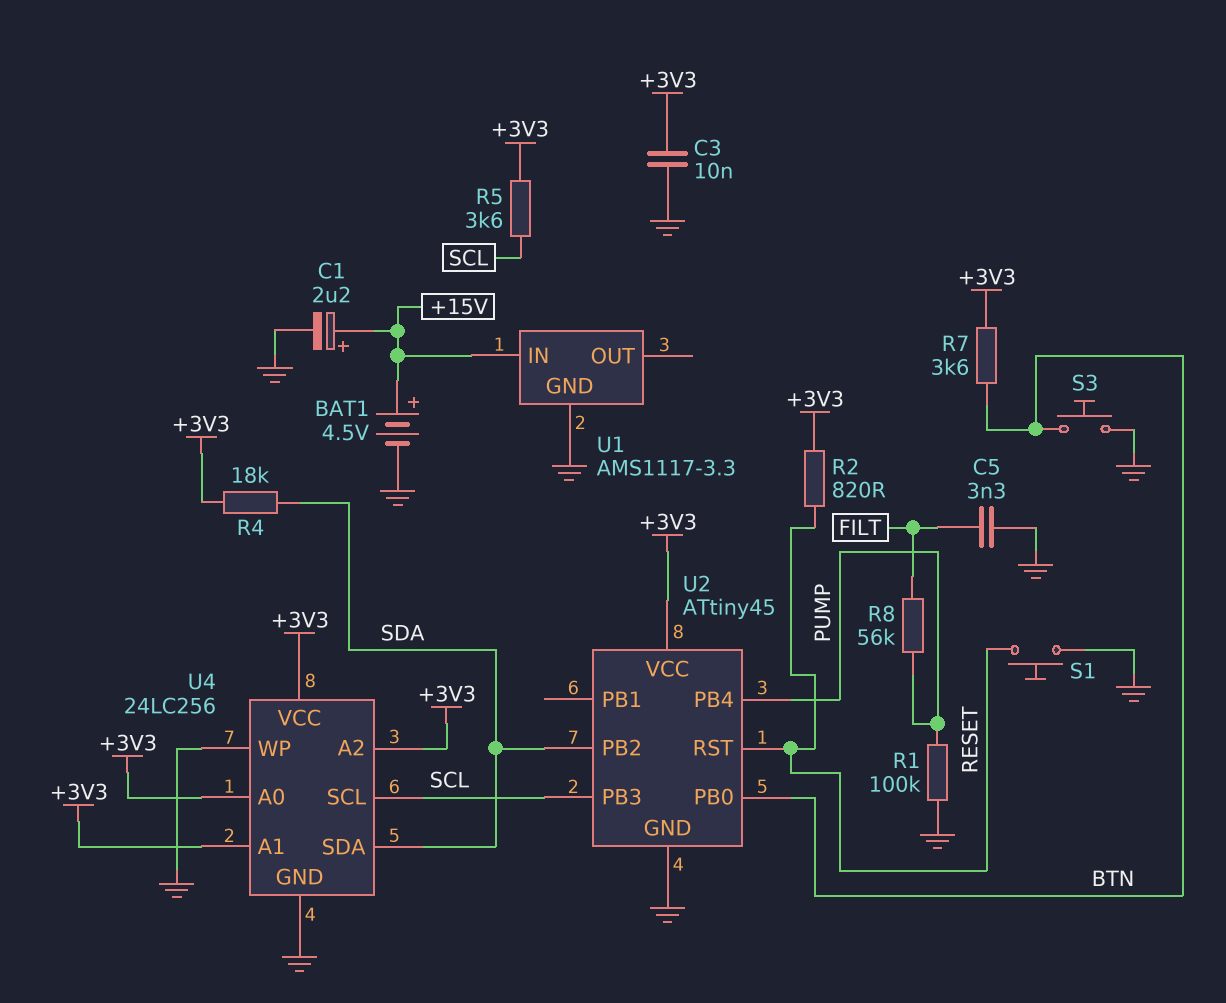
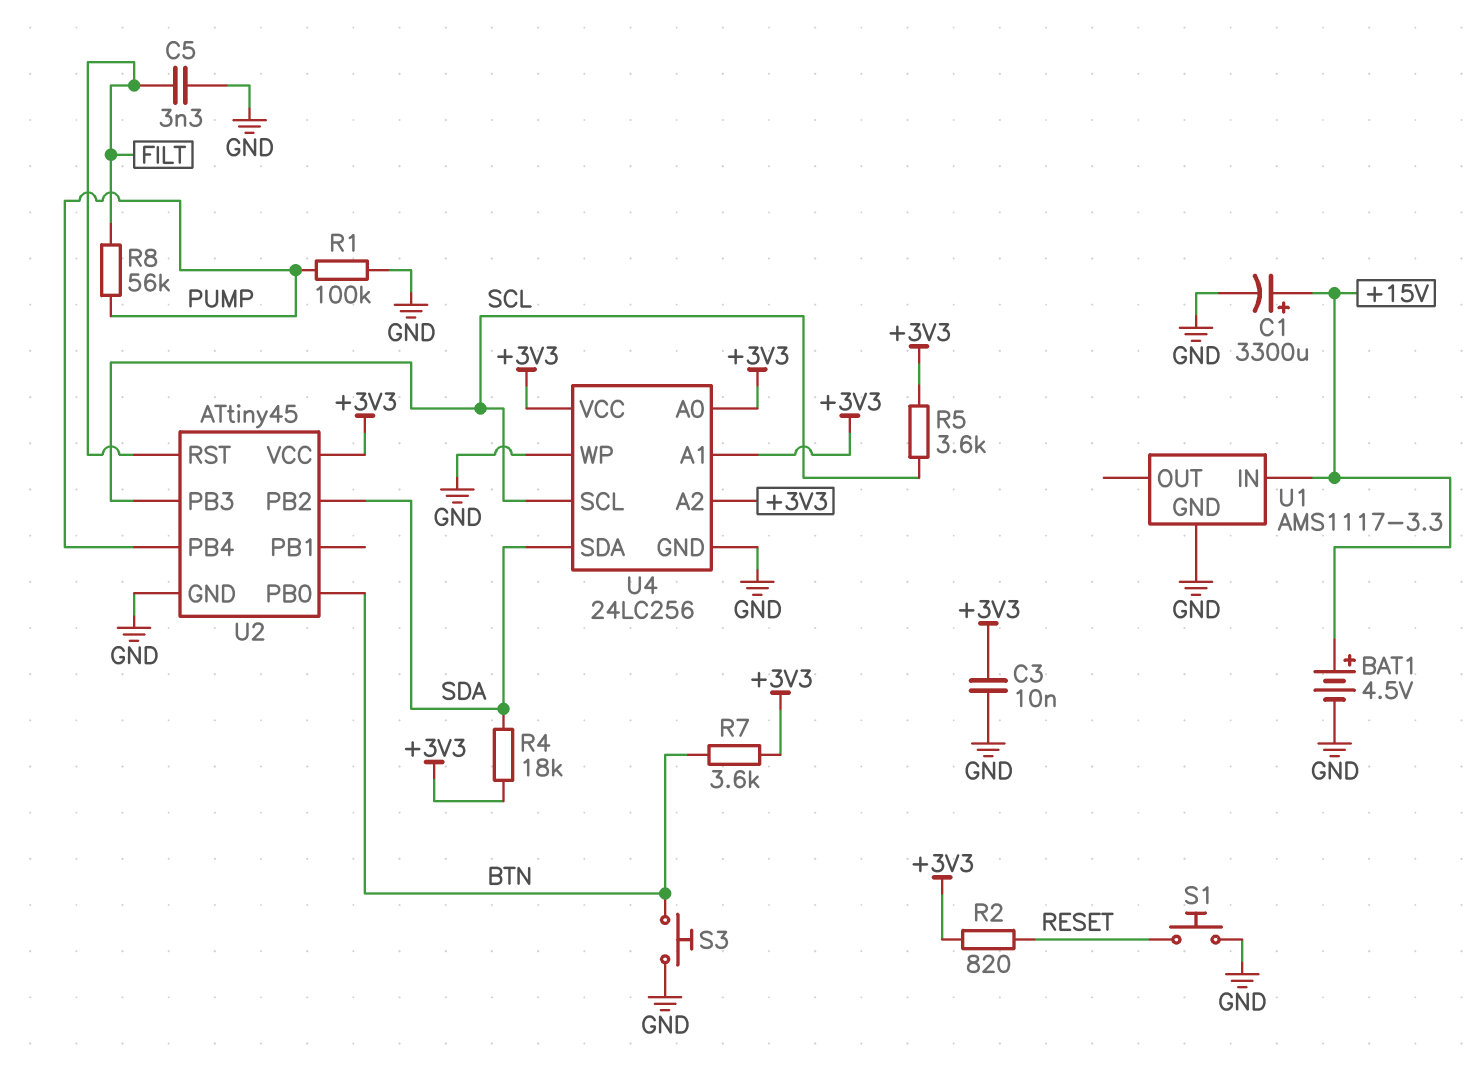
C1: 2.2uF (plus +15V, minus GND) -> 3300uF (plus +15V, minus GND)
U2 pin RST: RESET -> FILT

